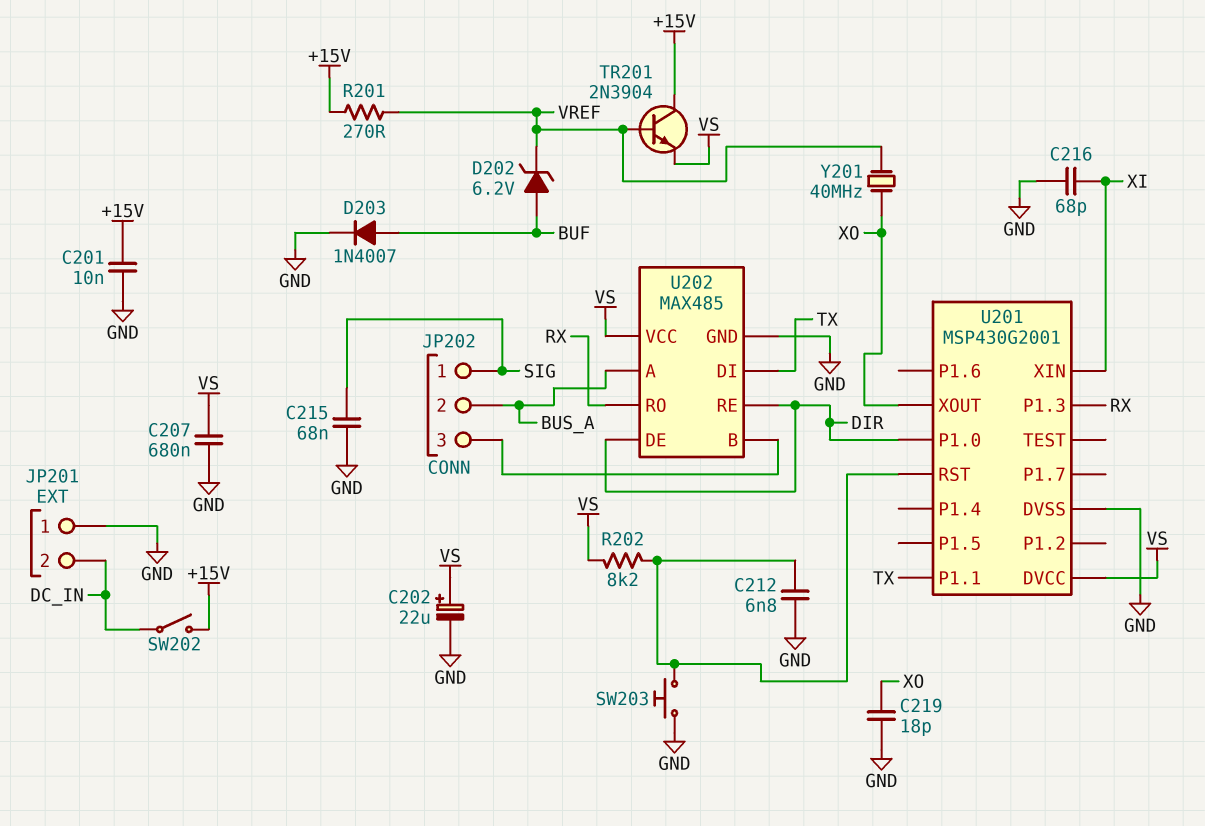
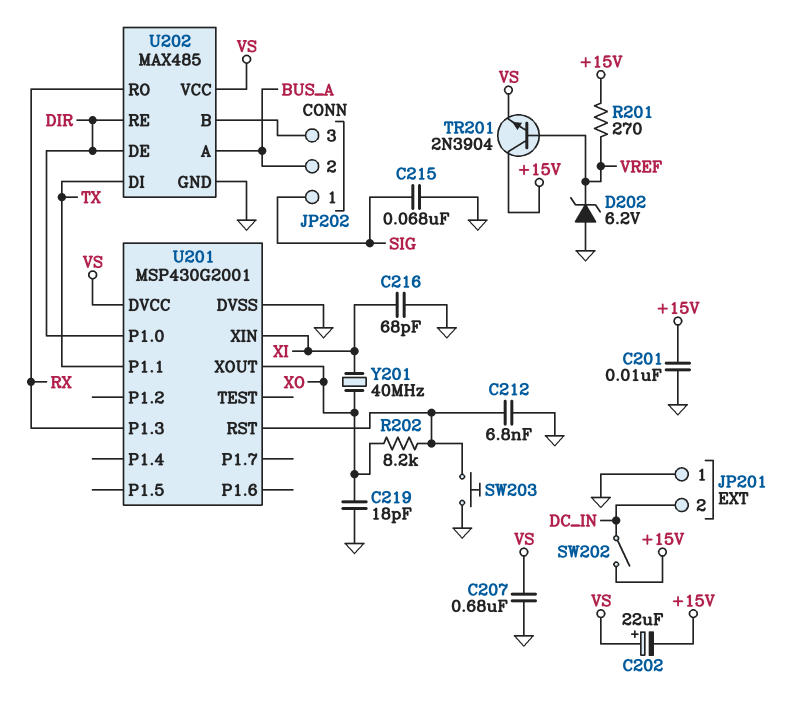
C202: 22uF (plus VS, minus GND) -> 22uF (plus VS, minus +15V)
D202: zener 6.2V (A BUF, K VREF) -> zener 6.2V (A GND, K VREF)
D203: diode 1N4007 (A BUF, K GND) -> none
R202: 8.2k (U201/RST, VS) -> 8.2k (U201/RST, XO)
Y201: 40MHz (VREF, XO) -> 40MHz (XI, XO)

